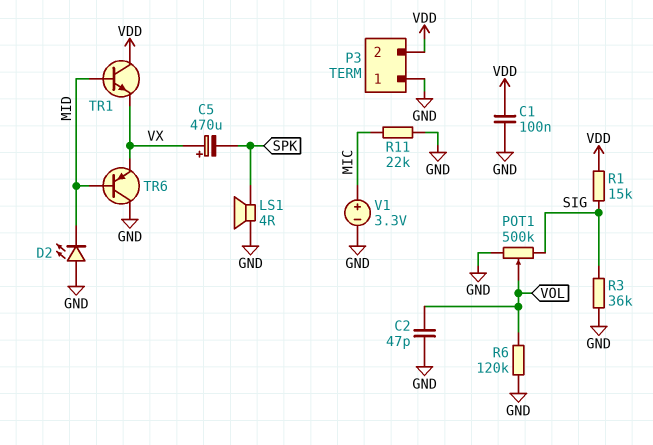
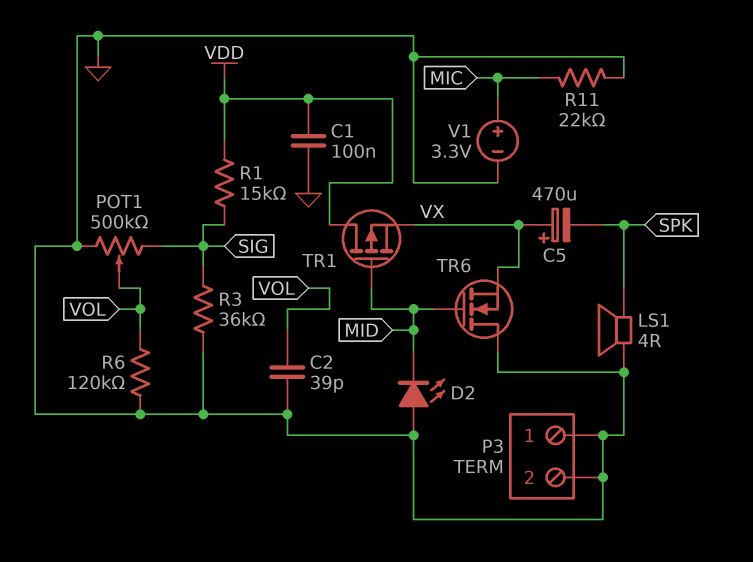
C2: 47pF (GND, VOL) -> 39pF (GND, VOL)
P3 pin 2: VDD -> GND
TR1: NPN (B MID, C VDD, E VX) -> PMOS (G MID, D VDD, S VX)
TR6: PNP (B MID, C GND, E VX) -> NMOS (G MID, D GND, S VX)

